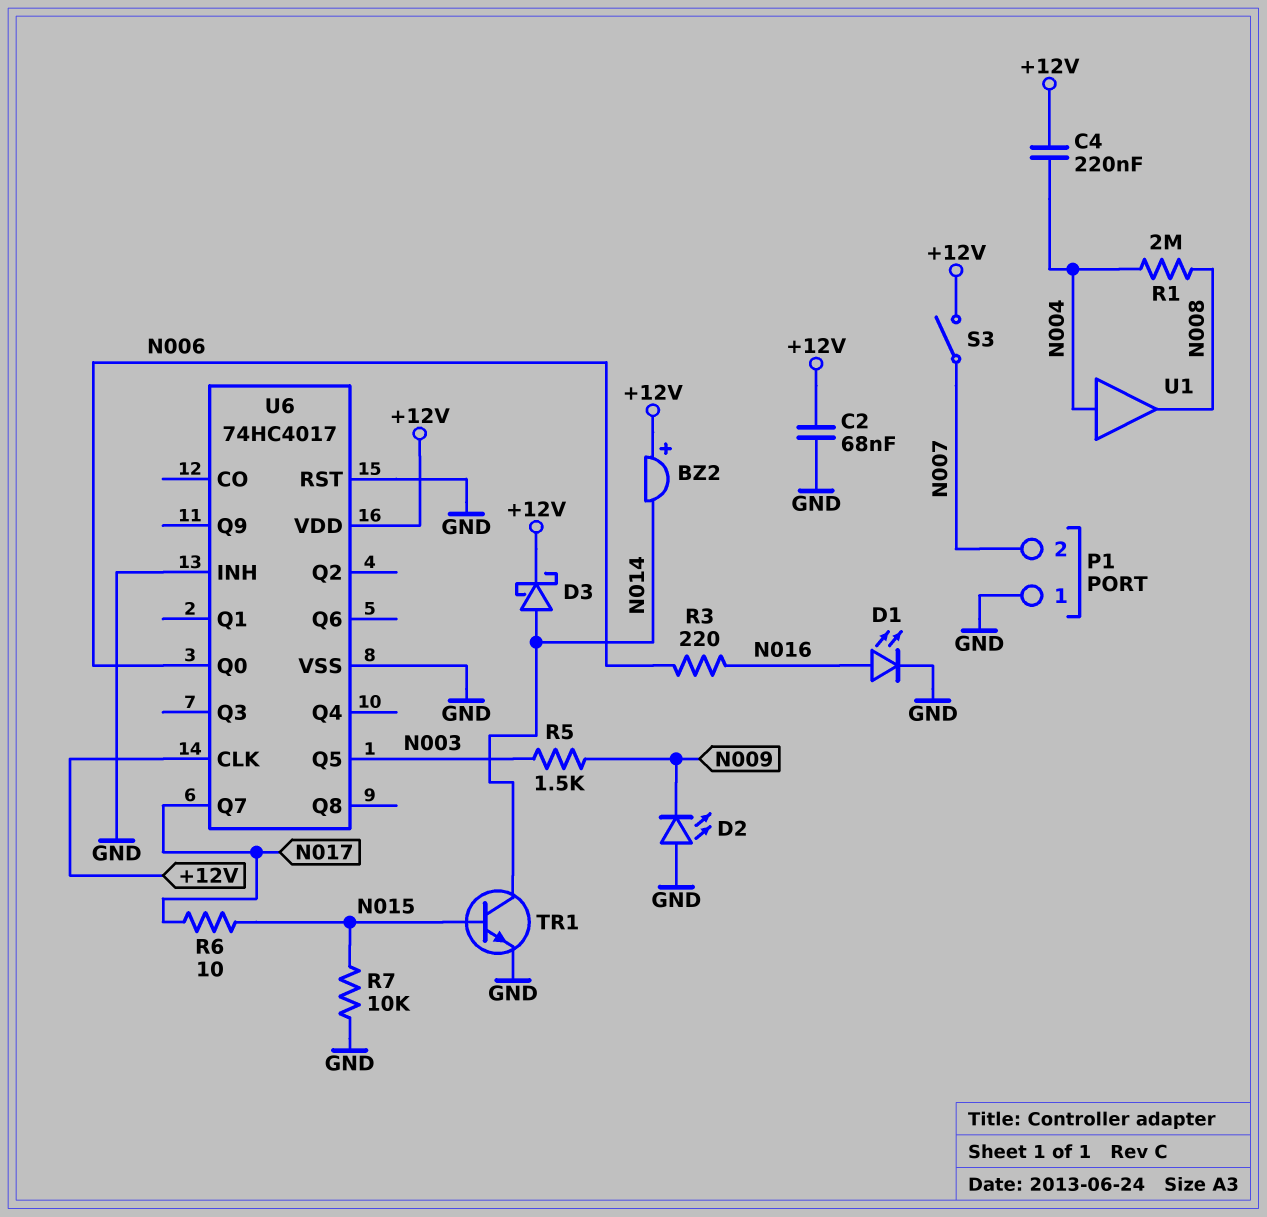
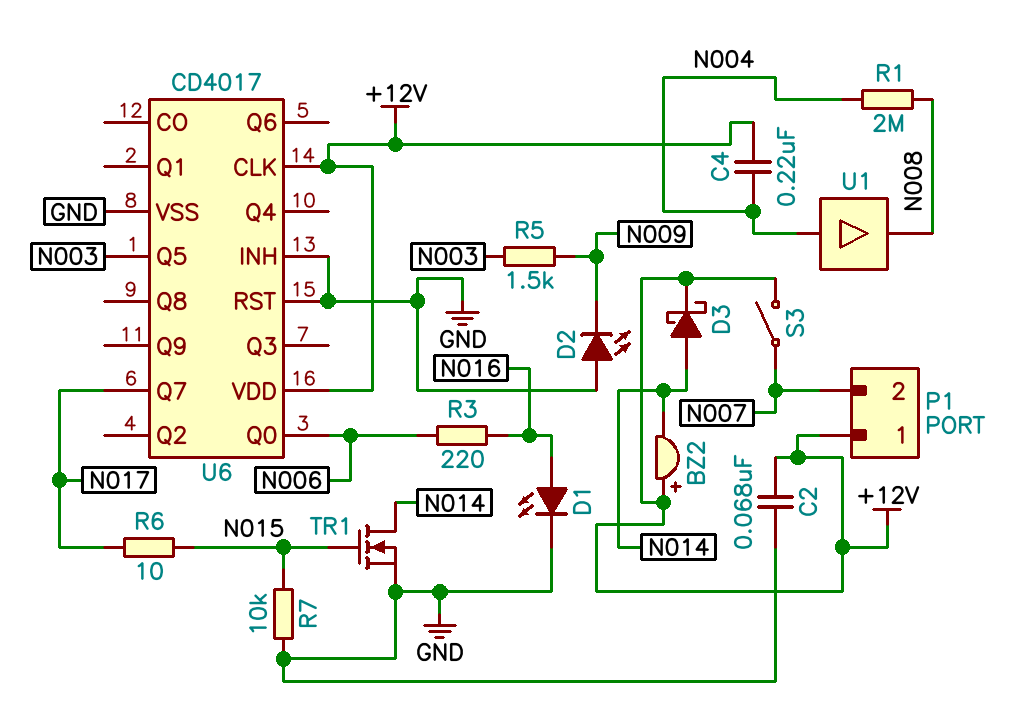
P1 pin 1: GND -> +12V
TR1: NPN (B N015, C N014, E GND) -> NMOS (G N015, D N014, S GND)
U6: 74HC4017 -> CD4017

